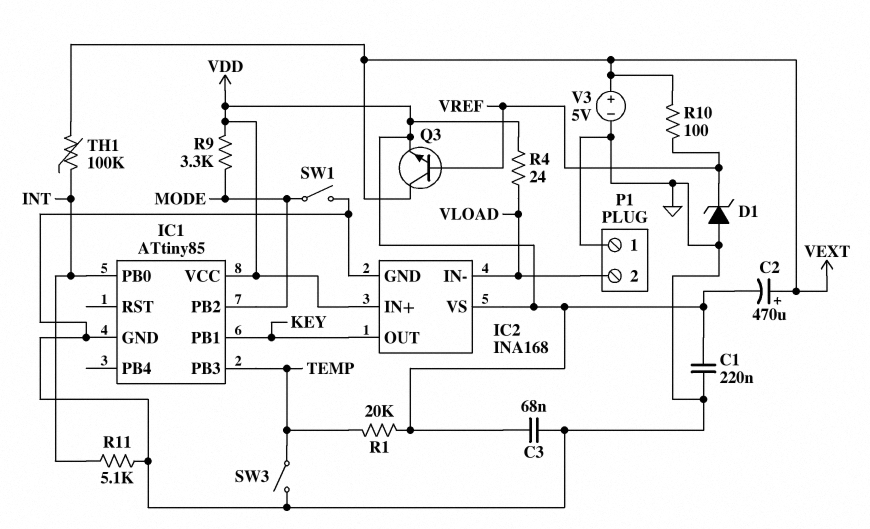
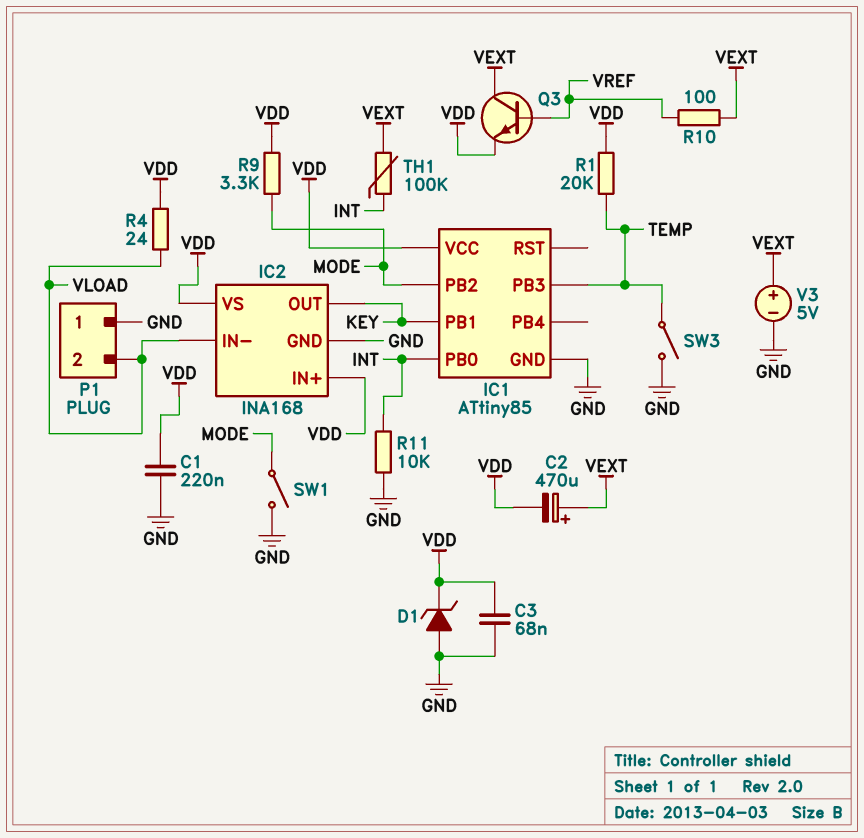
D1: zener (A GND, K VREF) -> zener (A GND, K VDD)
R11: 5.1k (GND, INT) -> 10k (GND, INT)

